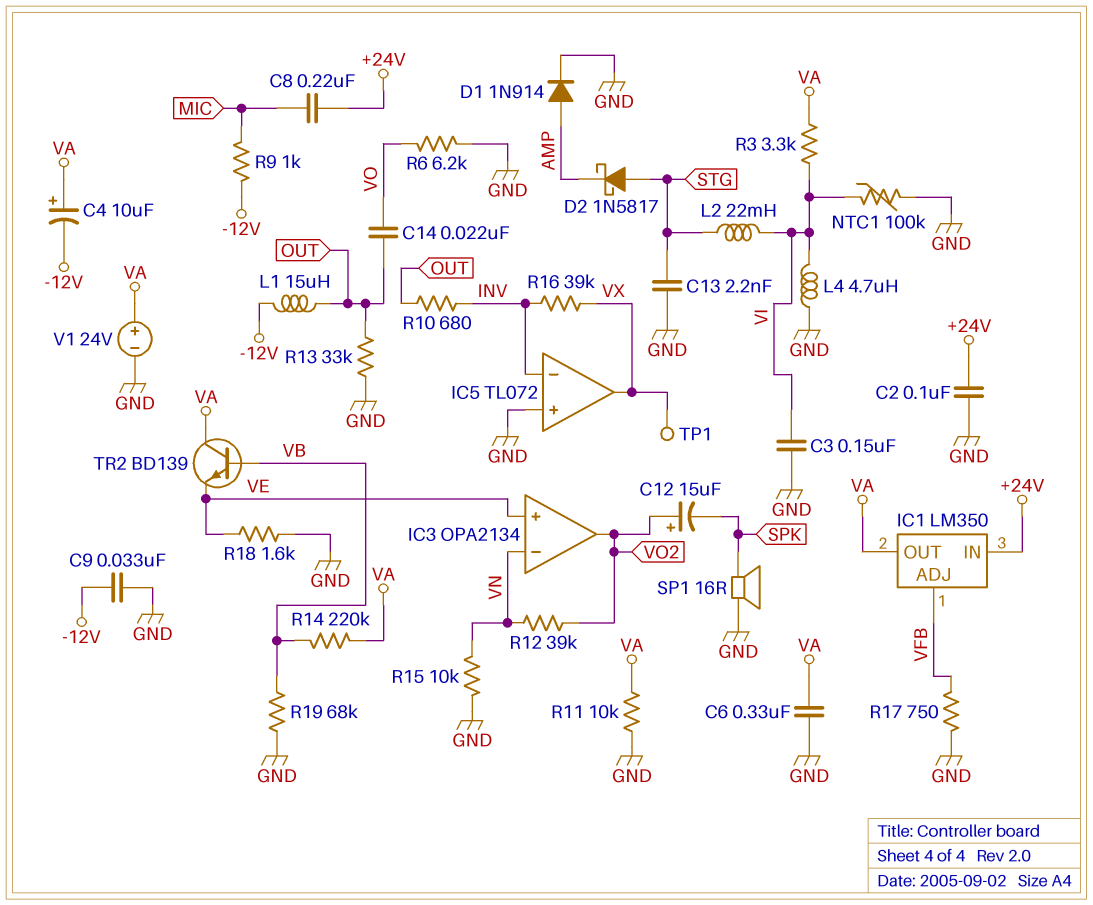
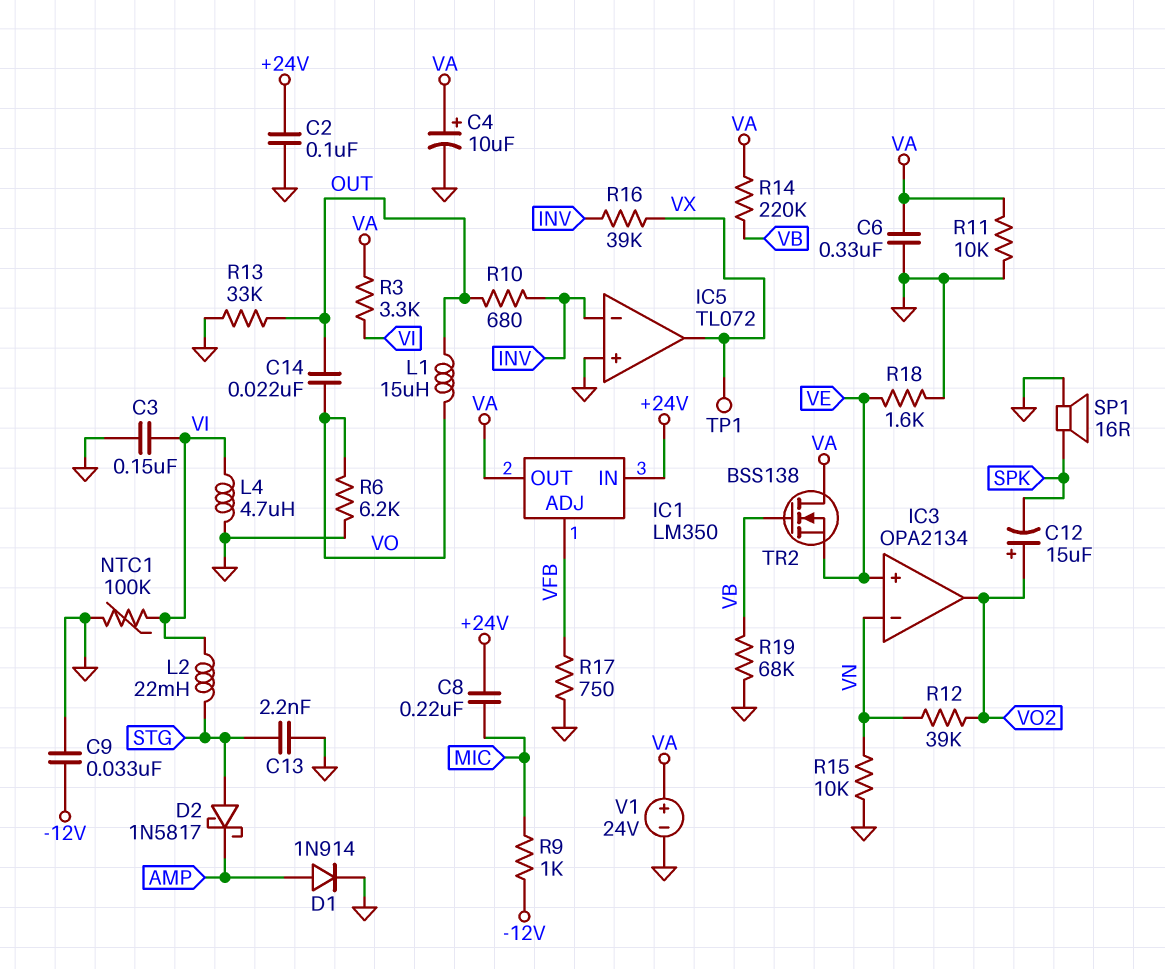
C4: 10uF (plus VA, minus -12V) -> 10uF (plus VA, minus GND)
L1: 15uH (-12V, OUT) -> 15uH (OUT, VO)
TR2: NPN BD139 (B VB, C VA, E VE) -> NMOS BSS138 (G VB, D VA, S VE)

